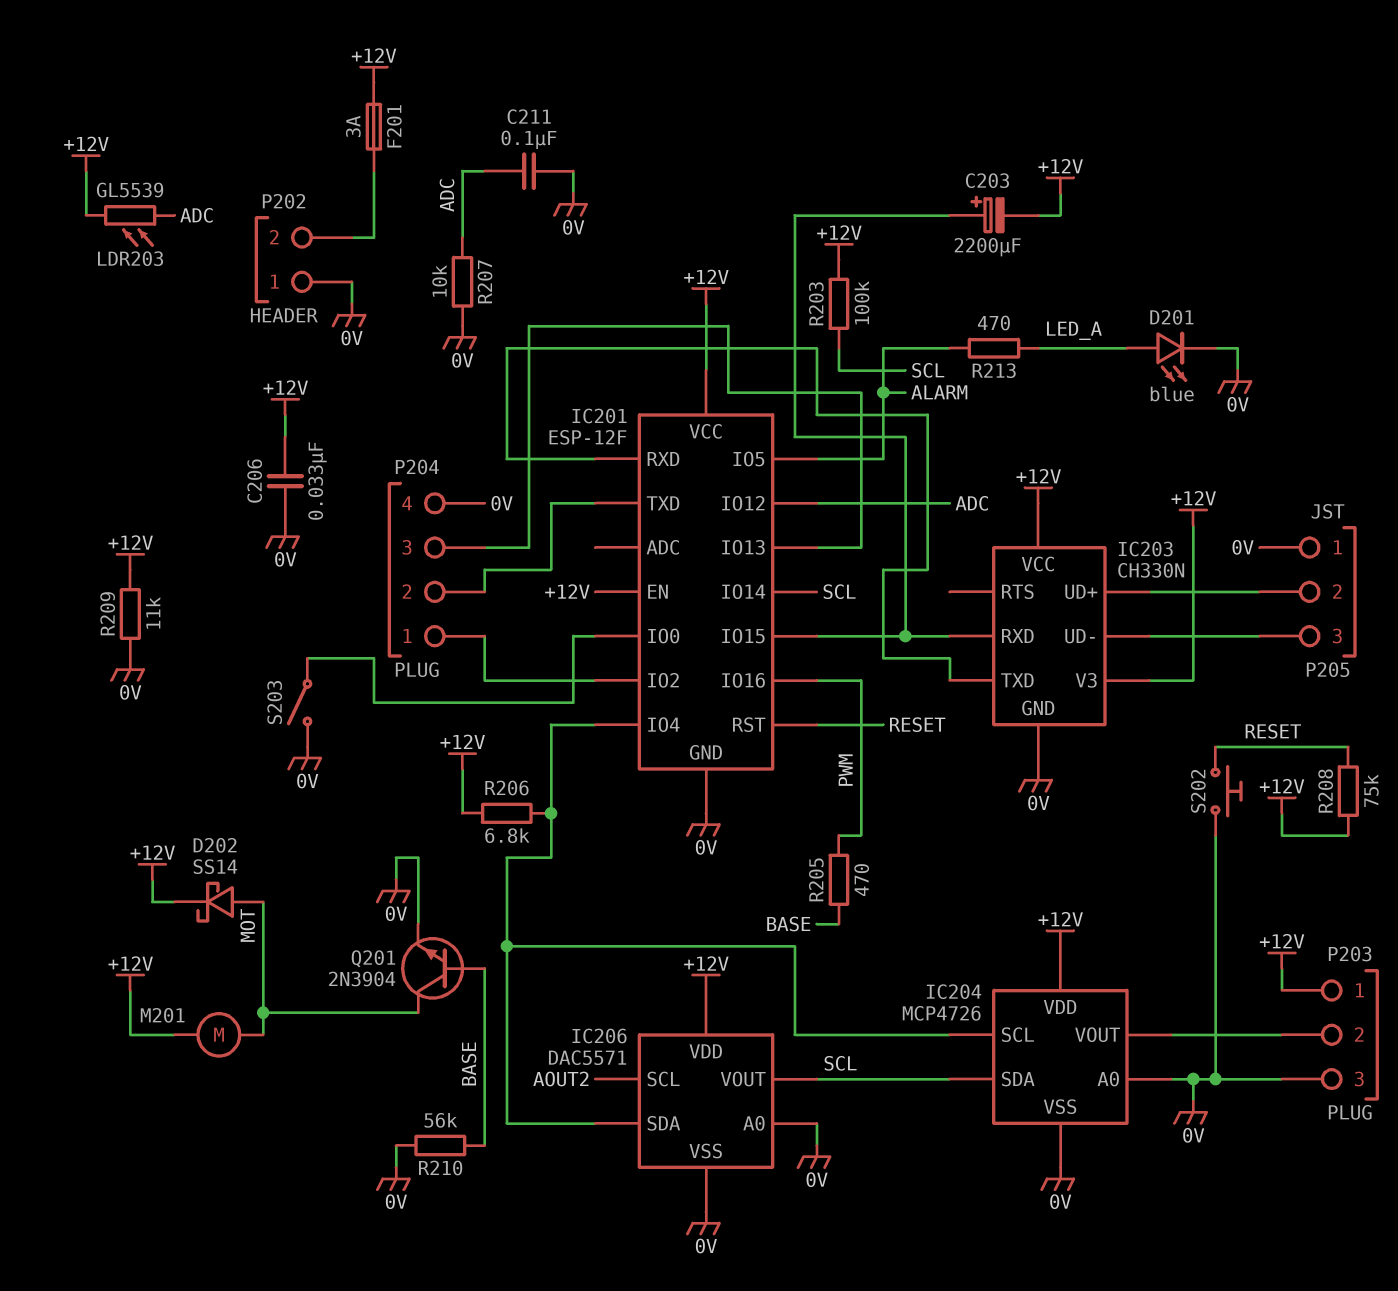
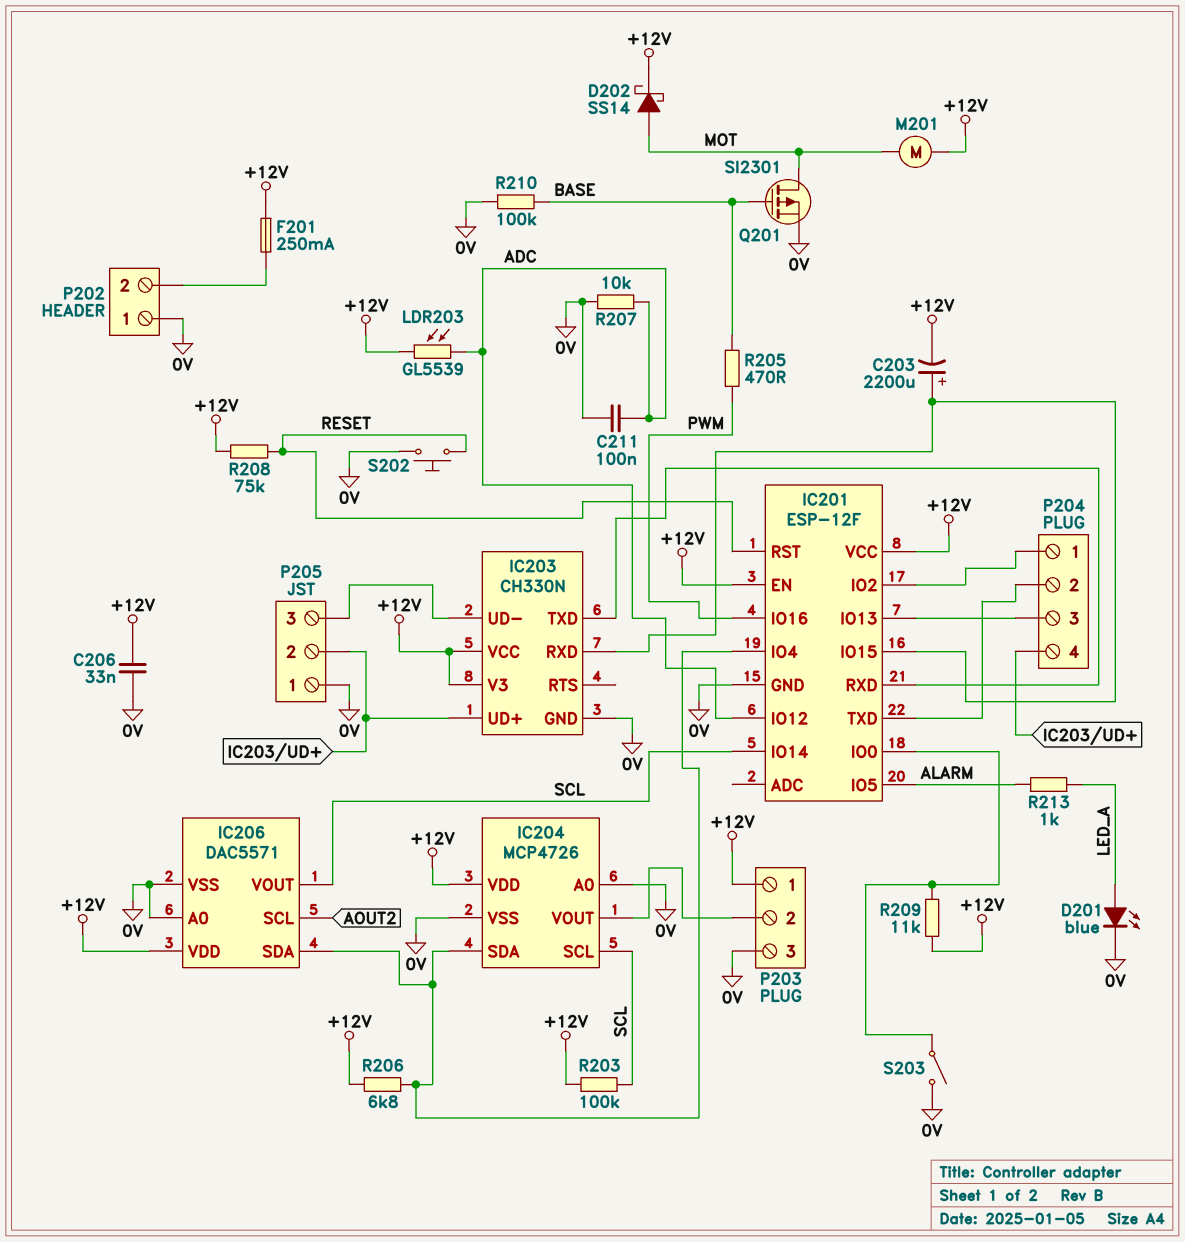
F201: 3A (+12V, P202/2) -> 250mA (+12V, P202/2)
IC204 pin SCL: IC201/IO4 -> SCL
IC204 pin SDA: SCL -> IC201/IO4
P204 pin 4: 0V -> IC203/UD+
Q201: NPN 2N3904 (B BASE, C MOT, E 0V) -> PMOS SI2301 (G BASE, D MOT, S 0V)
R209: 11k (+12V, 0V) -> 11k (+12V, IC201/IO0)
R210: 56k (0V, BASE) -> 100k (0V, BASE)
R213: 470 (ALARM, LED_A) -> 1k (ALARM, LED_A)

